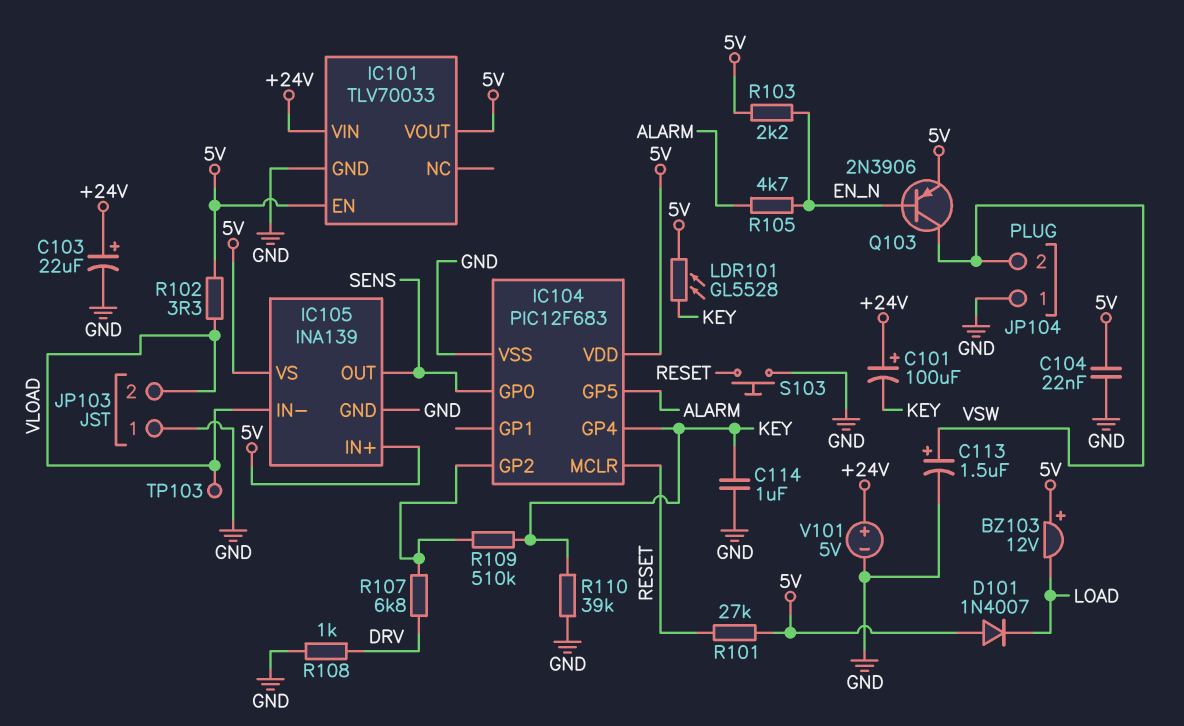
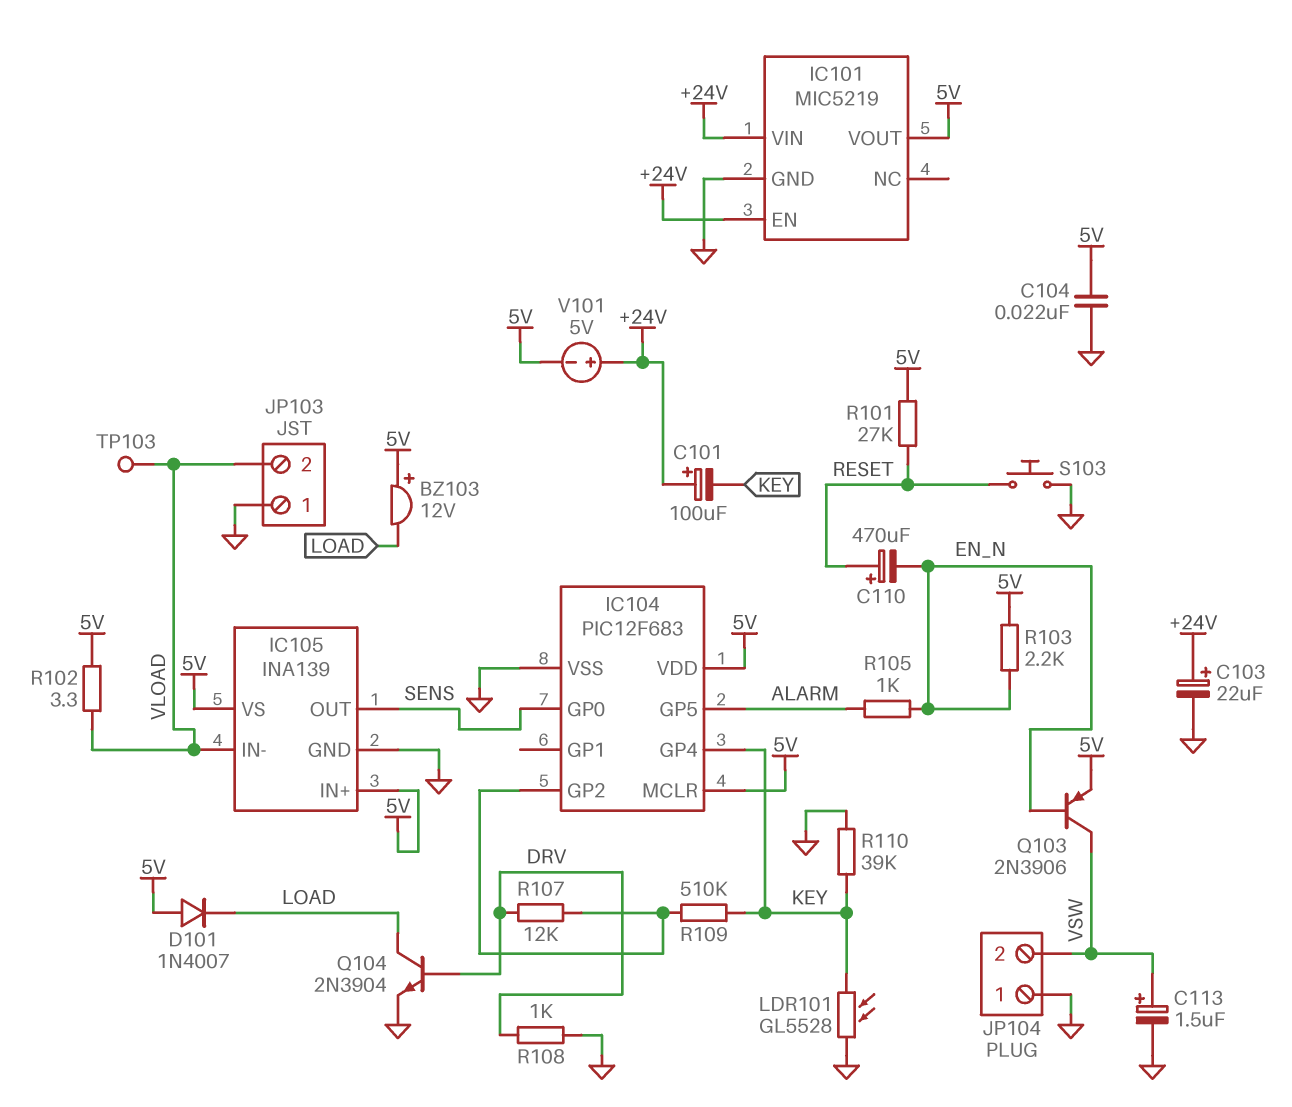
C110: none -> 470uF (plus RESET, minus EN_N)
C114: 1uF (GND, KEY) -> none
IC101: TLV70033 -> MIC5219
IC101 pin EN: 5V -> +24V
IC104 pin MCLR: RESET -> 5V
LDR101: GL5528 (5V, KEY) -> GL5528 (GND, KEY)
Q104: none -> NPN 2N3904 (B DRV, C LOAD, E GND)
R105: 4.7k (ALARM, EN_N) -> 1k (ALARM, EN_N)
R107: 6.8k (DRV, IC104/GP2) -> 12k (DRV, IC104/GP2)
V101: 5V (plus +24V, minus GND) -> 5V (plus +24V, minus 5V)

